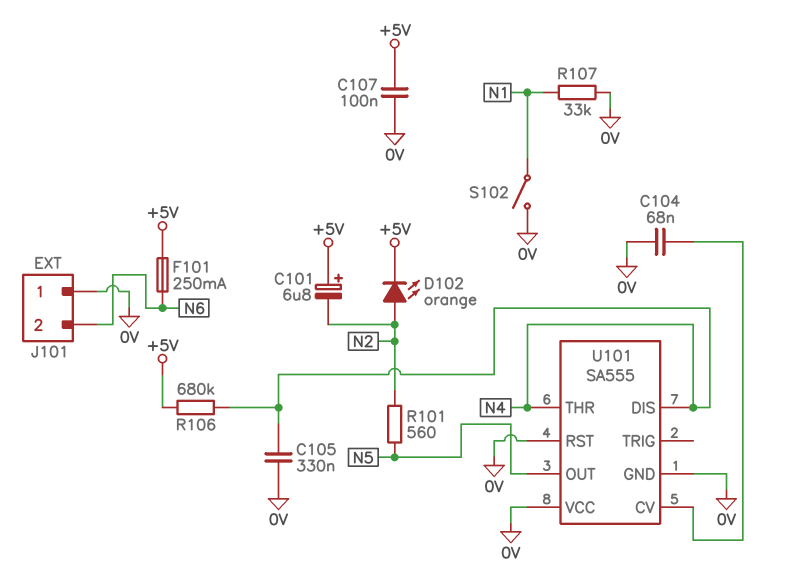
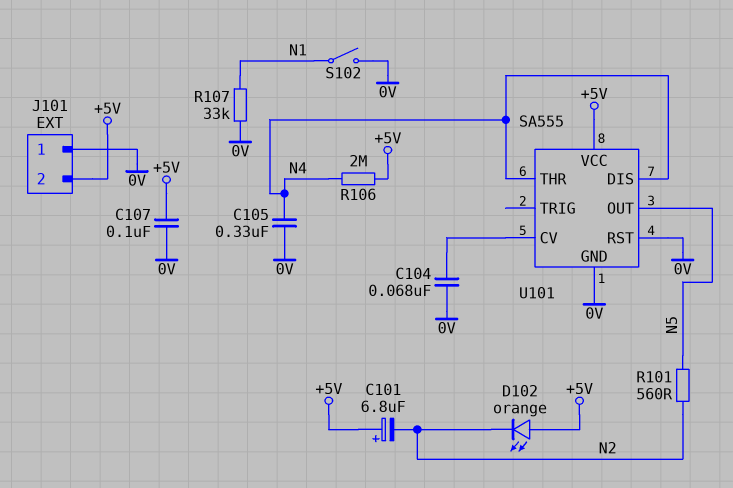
D102: LED orange (A N2, K +5V) -> LED orange (A +5V, K N2)
F101: 250mA (+5V, N6) -> none
J101 pin 2: N6 -> +5V
R106: 680k (+5V, N4) -> 2M (+5V, N4)
U101 pin VCC: 0V -> +5V

